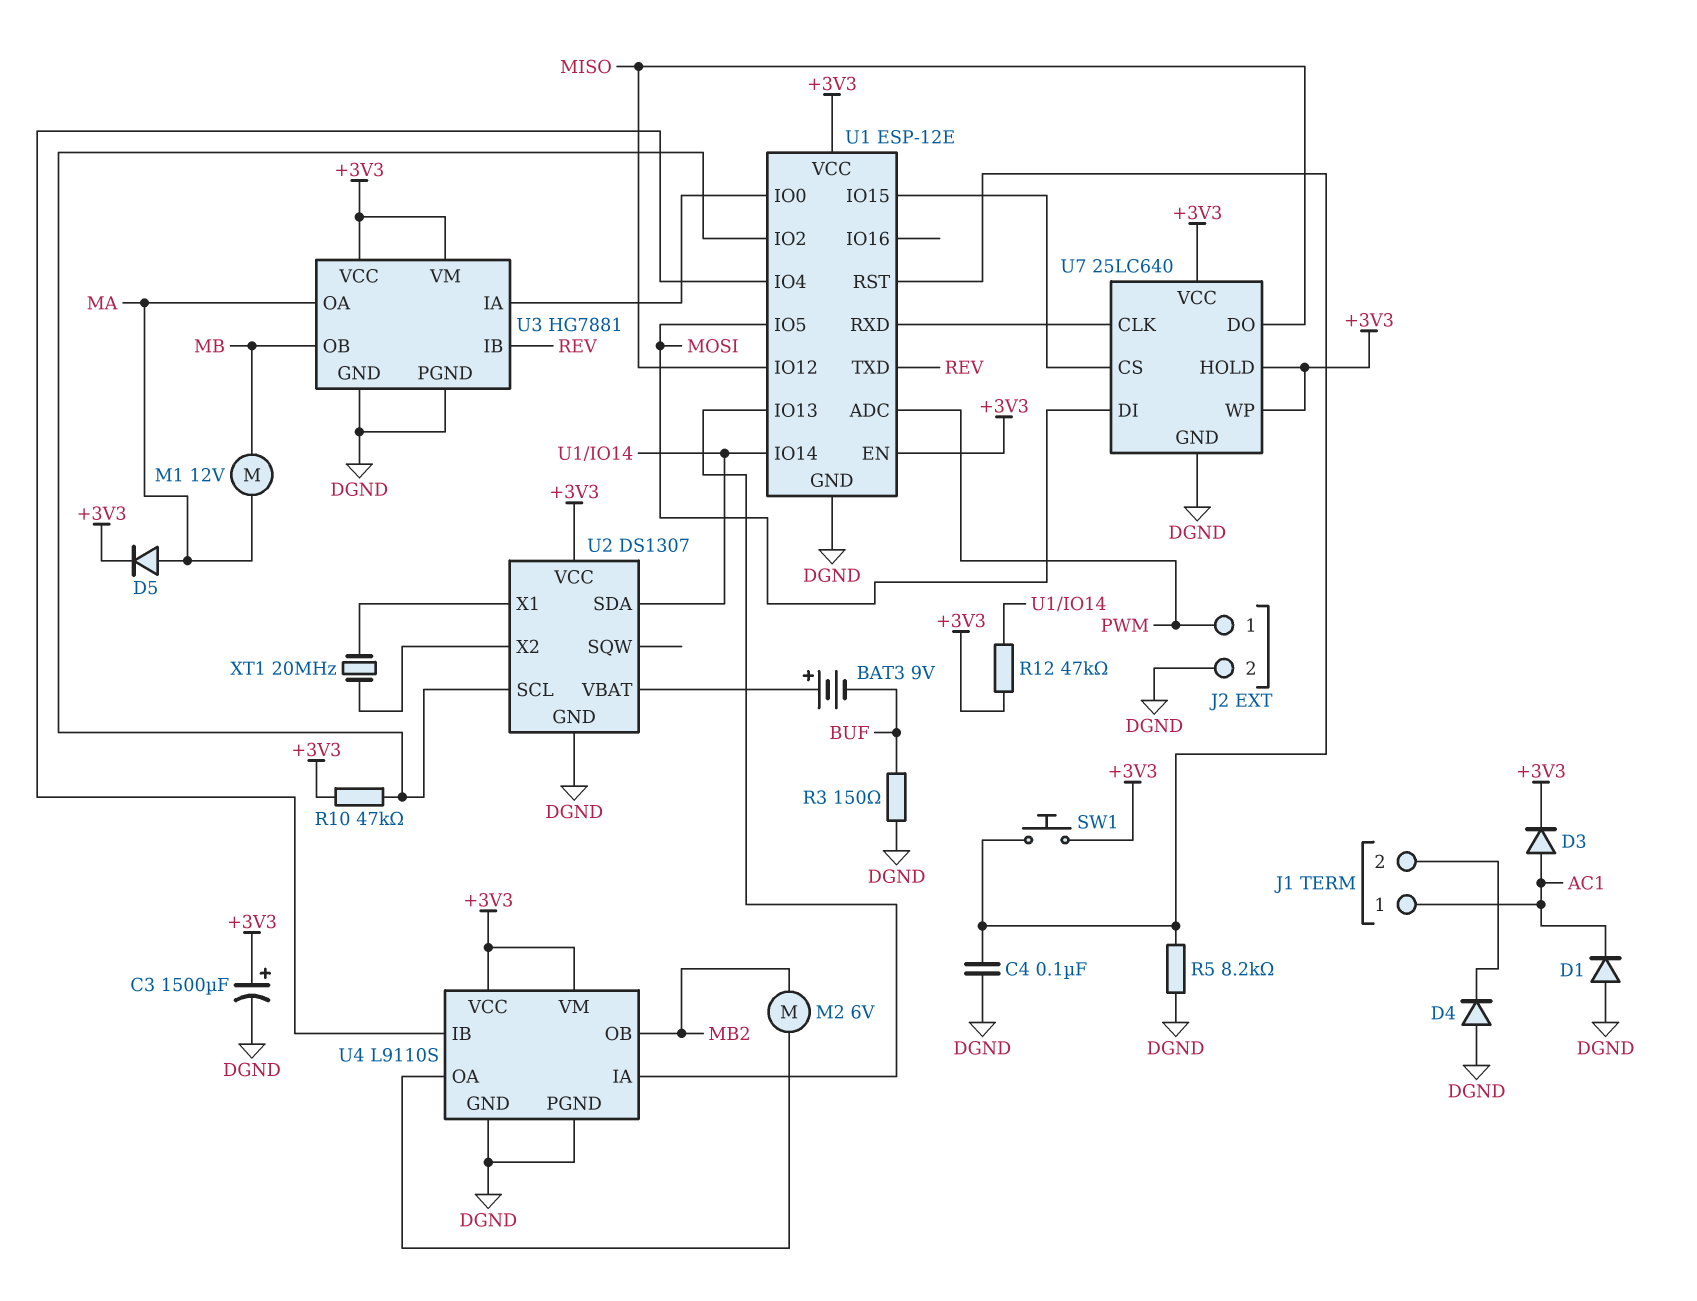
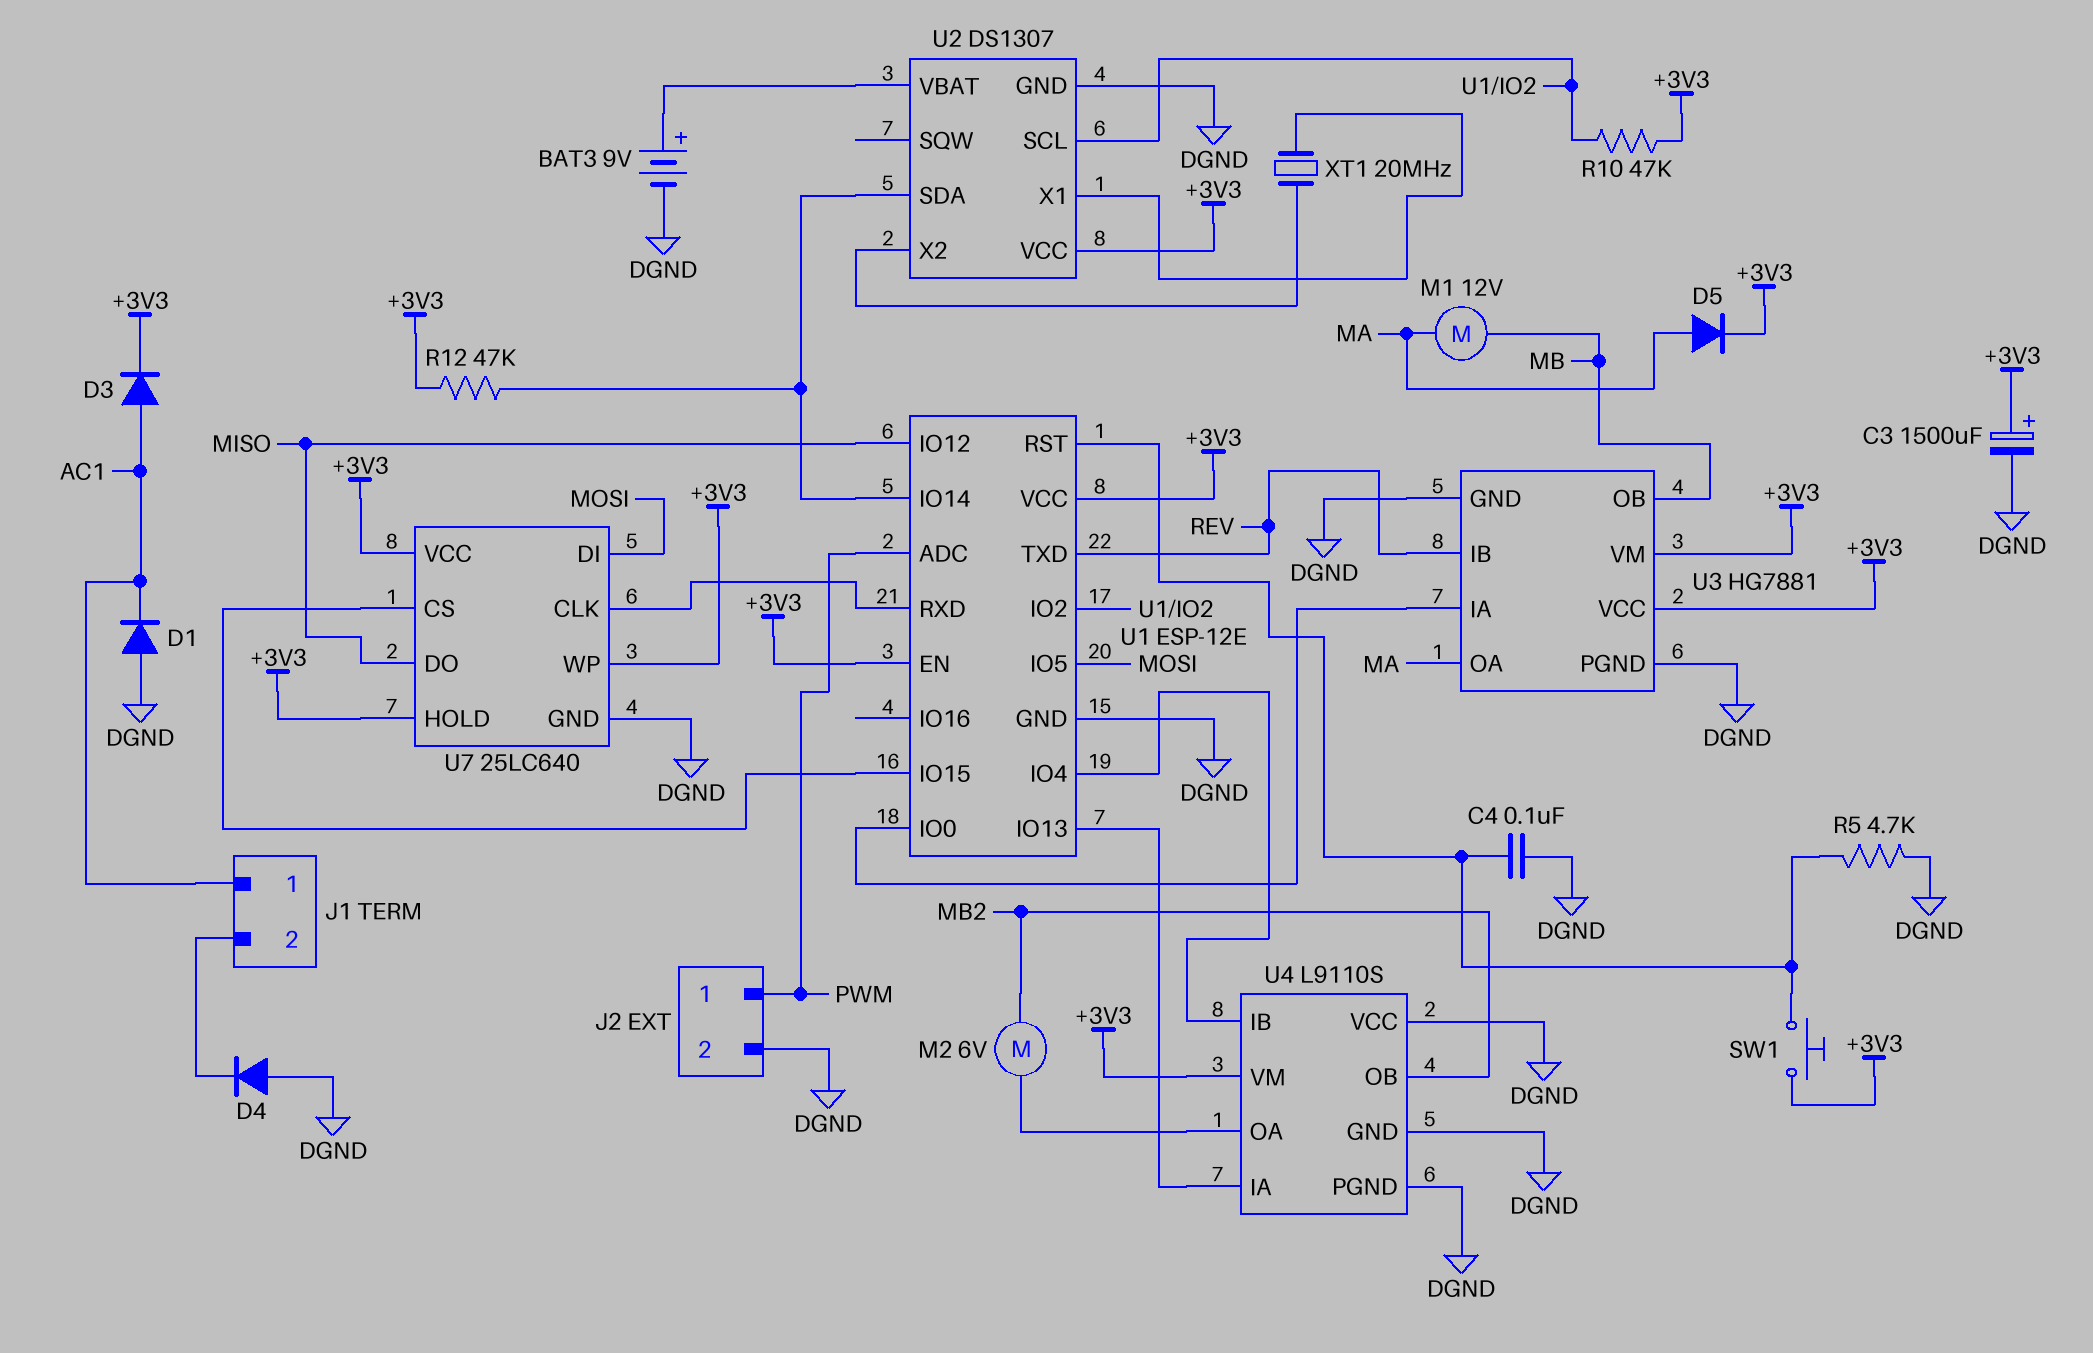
BAT3: 9V (plus U2/VBAT, minus BUF) -> 9V (plus U2/VBAT, minus DGND)
R3: 150 (BUF, DGND) -> none
R5: 8.2k (DGND, U1/RST) -> 4.7k (DGND, U1/RST)
U4 pin VCC: +3V3 -> DGND

